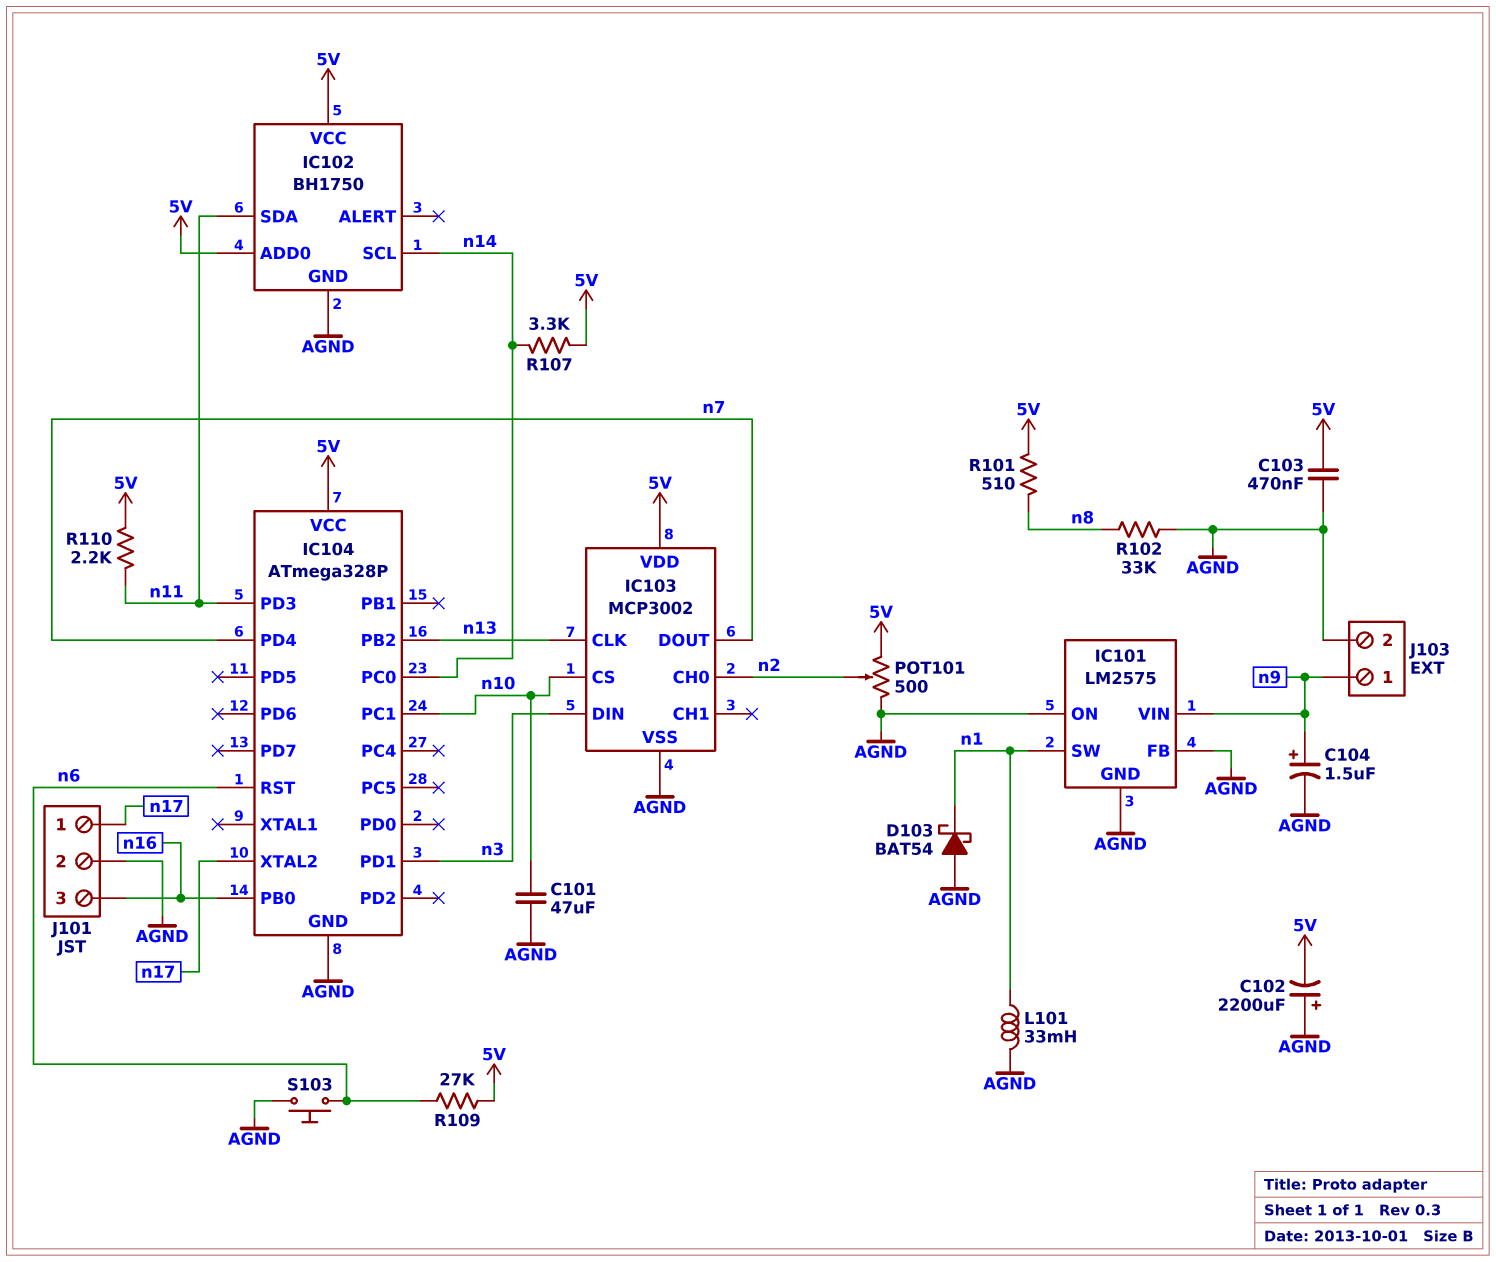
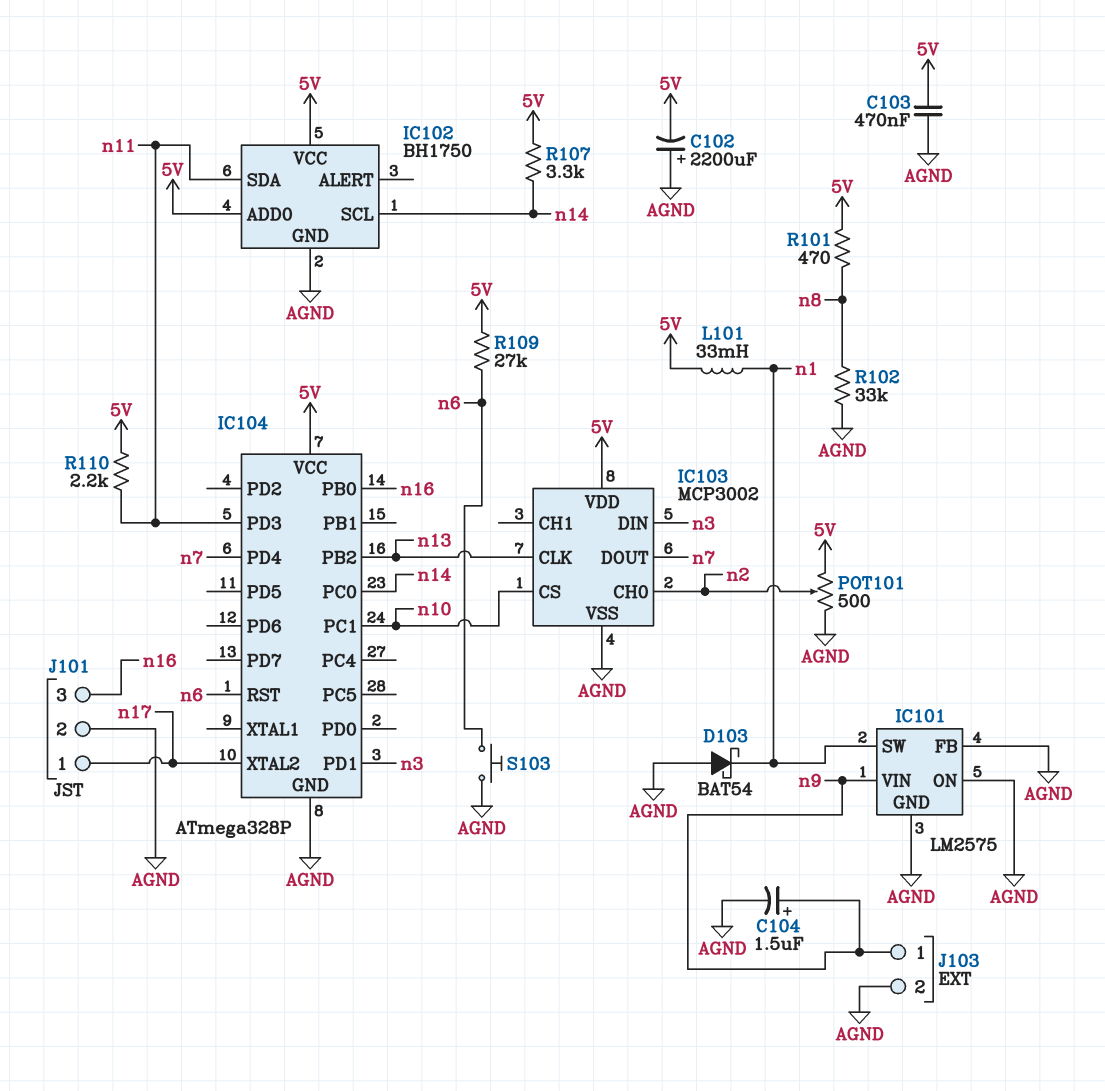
C101: 47uF (AGND, n10) -> none
L101: 33mH (AGND, n1) -> 33mH (5V, n1)
R101: 510 (5V, n8) -> 470 (5V, n8)

